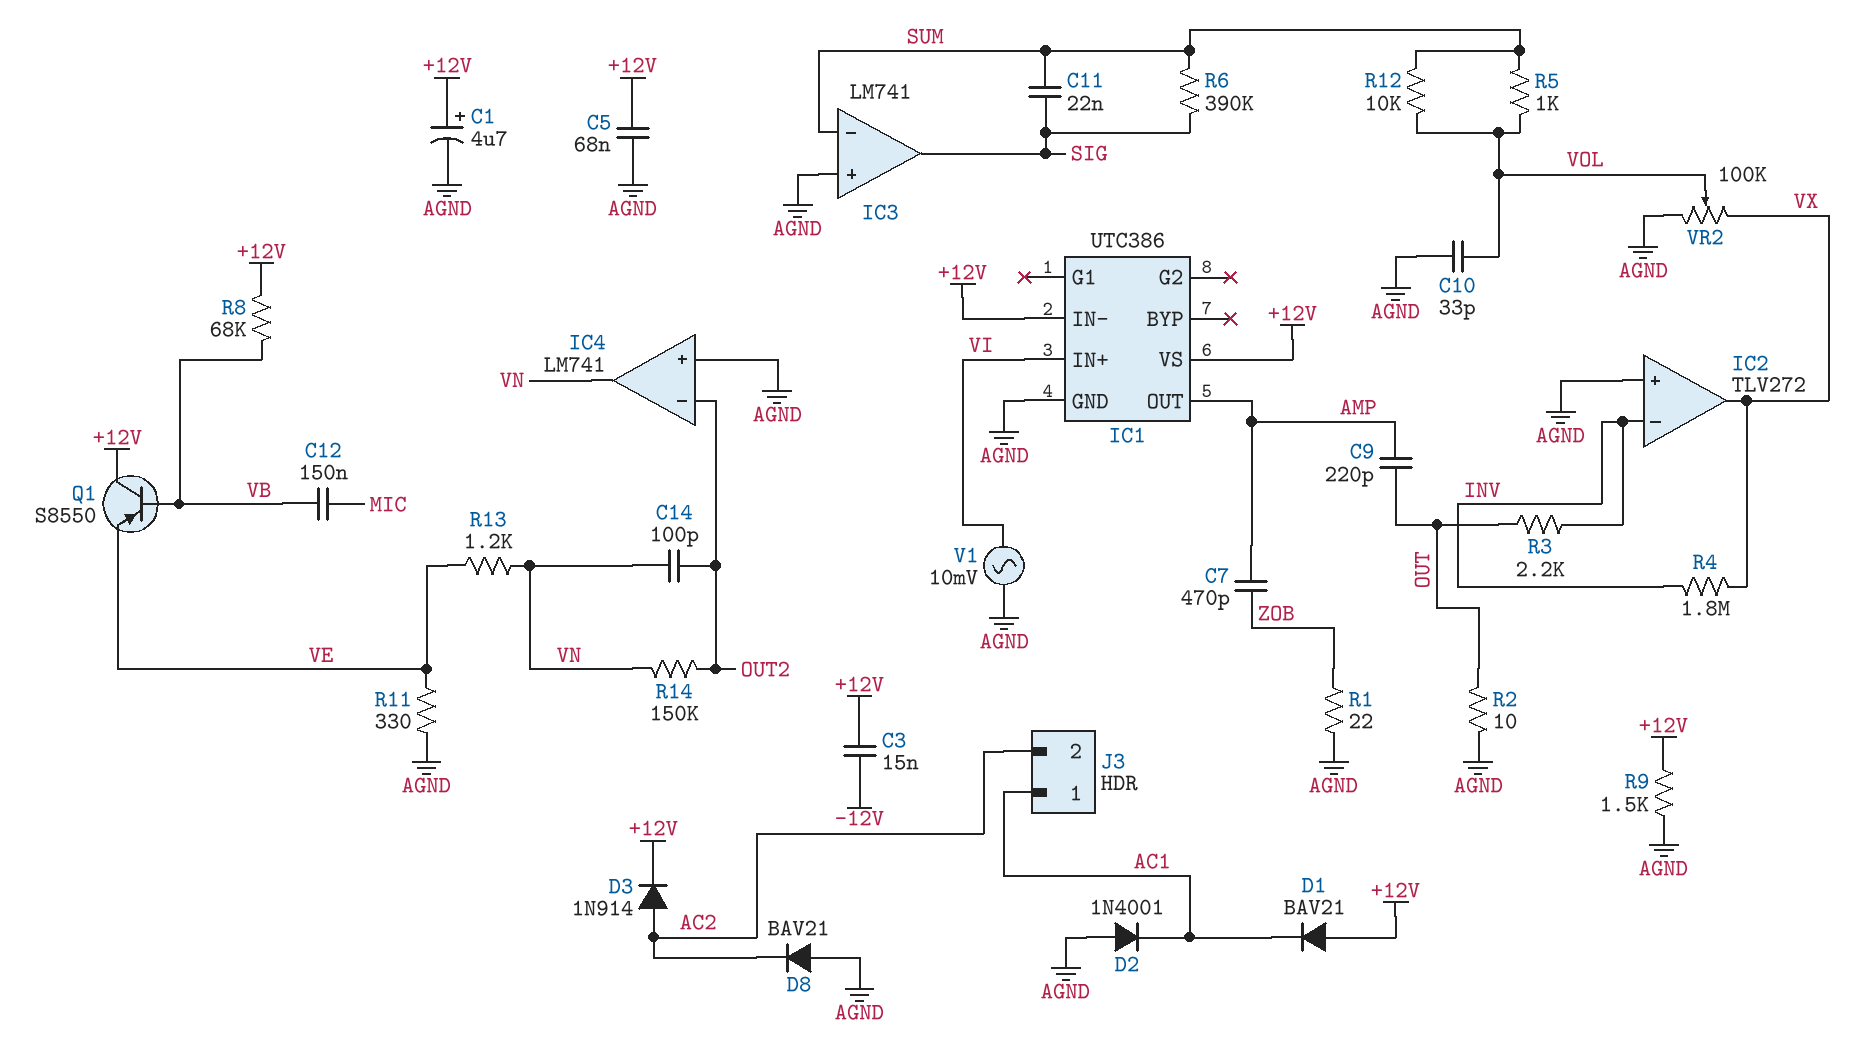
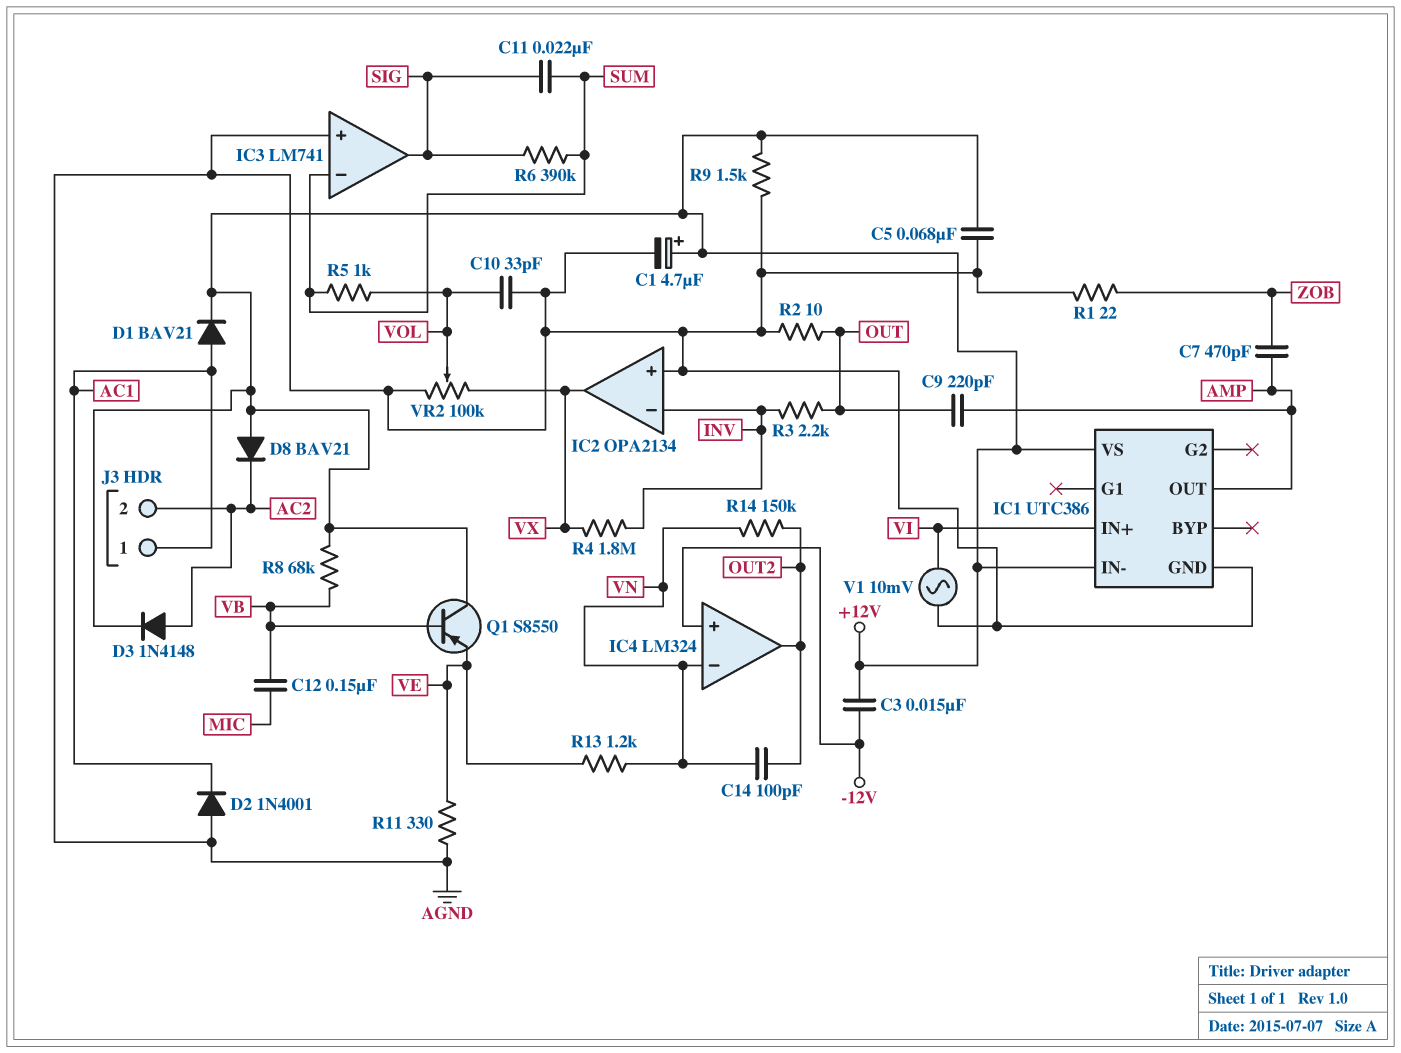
D1: diode BAV21 (A +12V, K AC1) -> diode BAV21 (A AC1, K +12V)
D3: diode 1N914 (A AC2, K +12V) -> diode 1N4148 (A AC2, K +12V)
D8: diode BAV21 (A AGND, K AC2) -> diode BAV21 (A +12V, K AC2)
IC2: TLV272 -> OPA2134
IC4: LM741 -> LM324
IC4 pin in+: AGND -> -12V
IC4 pin in-: OUT2 -> VN
IC4 pin out: VN -> OUT2
R12: 10k (SUM, VOL) -> none

